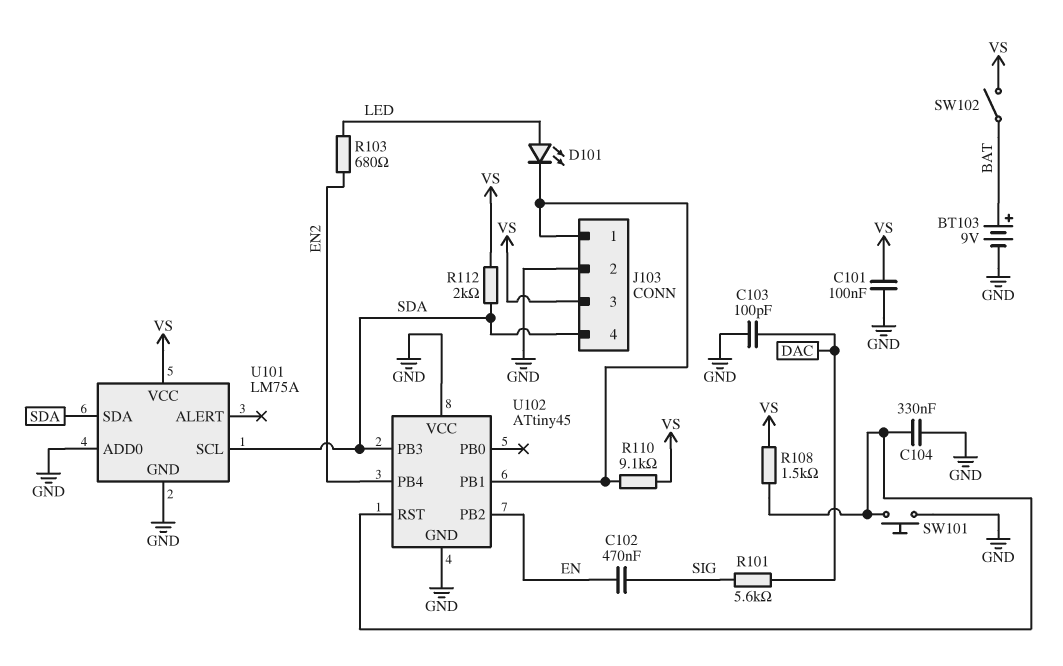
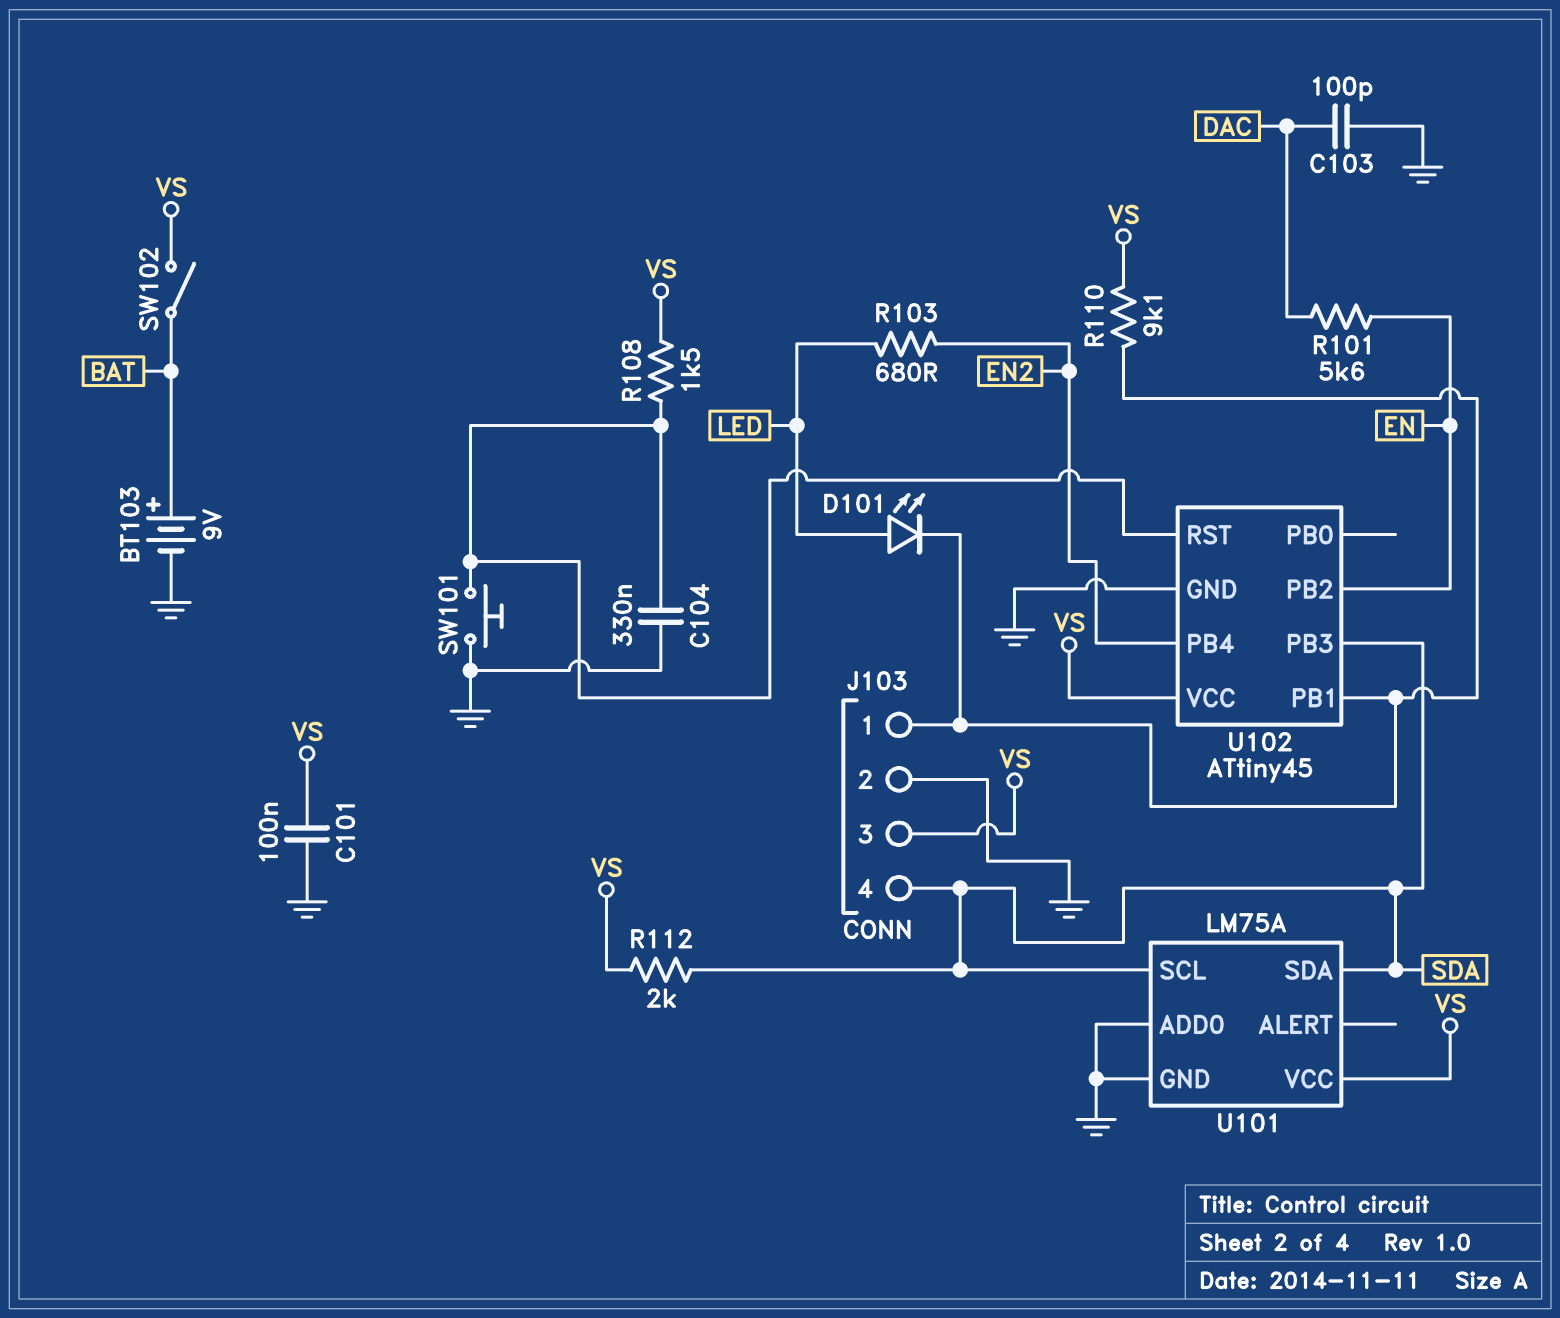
C102: 470nF (EN, SIG) -> none
R101: 5.6k (DAC, SIG) -> 5.6k (DAC, EN)
U102 pin VCC: GND -> VS

